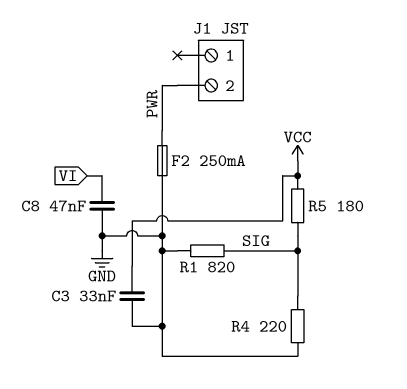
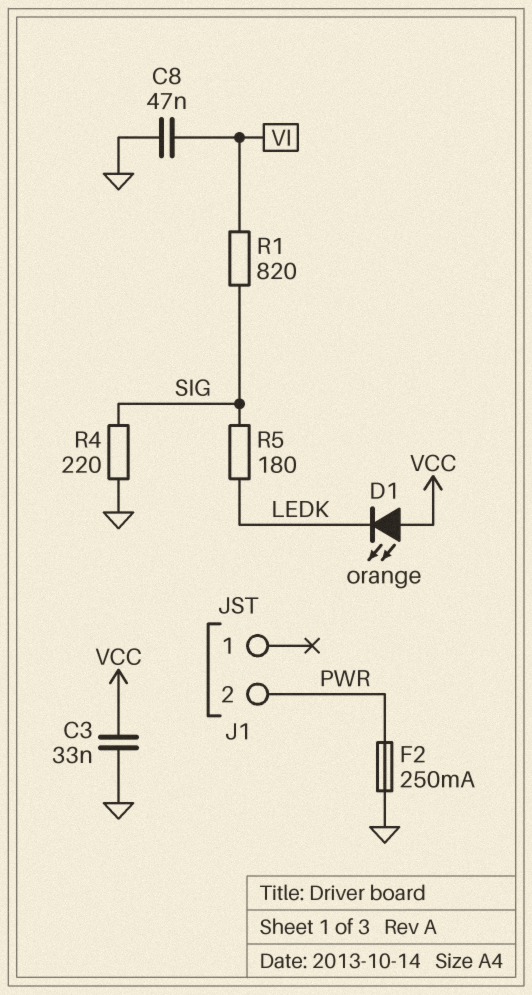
D1: none -> LED orange (A VCC, K LEDK)
R1: 820 (GND, SIG) -> 820 (SIG, VI)
R5: 180 (SIG, VCC) -> 180 (LEDK, SIG)

